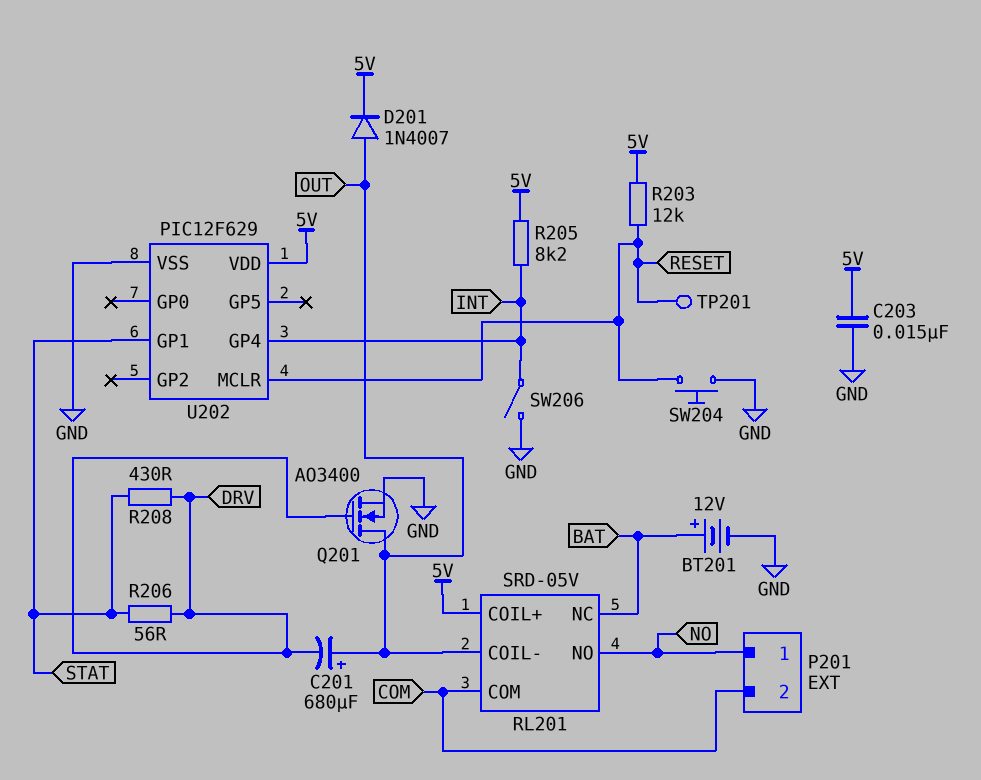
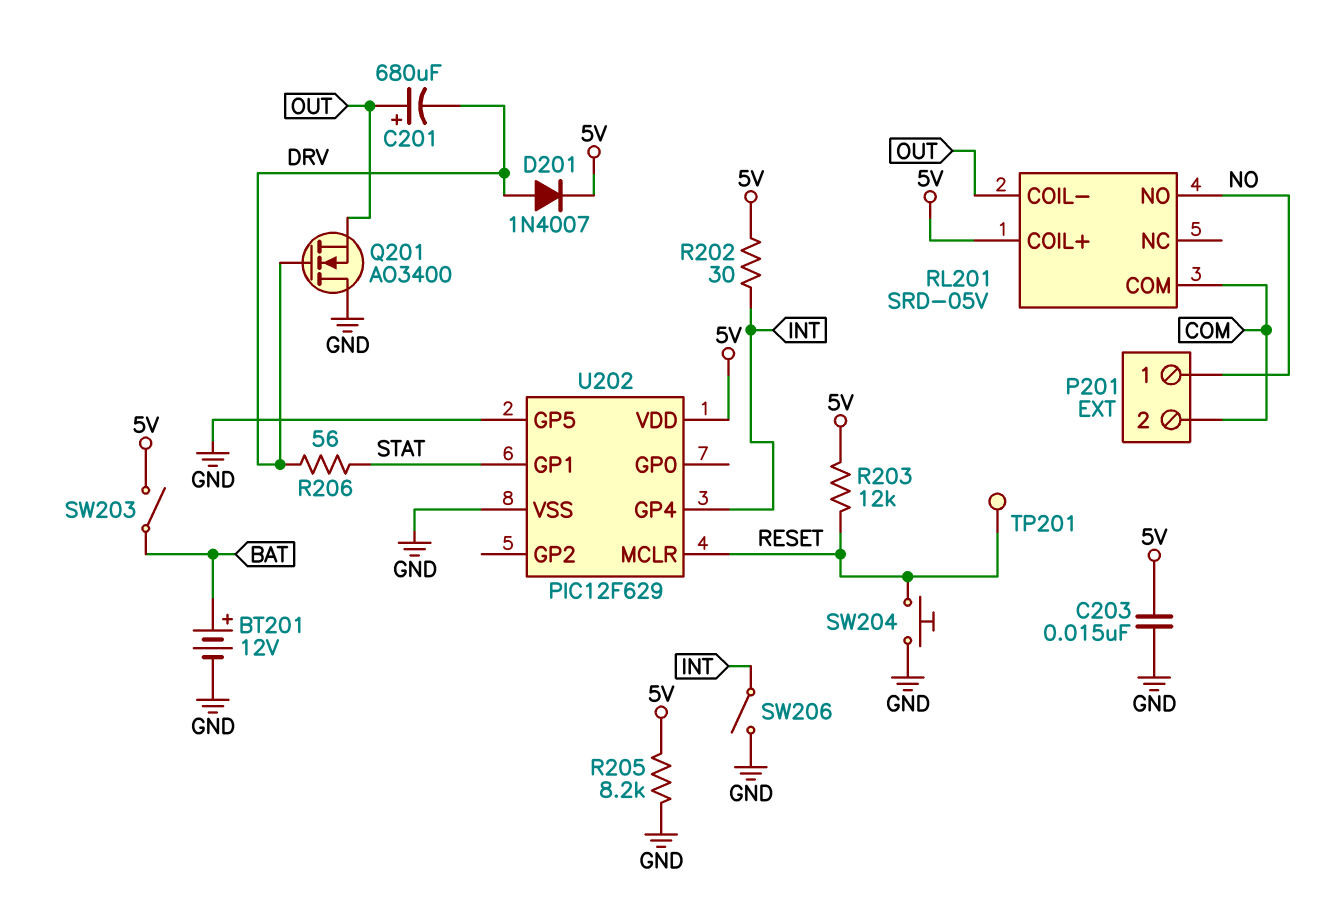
D201: diode 1N4007 (A OUT, K 5V) -> diode 1N4007 (A DRV, K 5V)
Q201: NMOS AO3400 (G DRV, D OUT, S GND) -> NMOS AO3400 (G DRV, D GND, S OUT)
R202: none -> 30 (5V, INT)
R205: 8.2k (5V, INT) -> 8.2k (5V, GND)
R208: 430 (DRV, STAT) -> none
RL201 pin NC: BAT -> none
SW203: none -> switch (5V, BAT)
U202 pin GP5: none -> GND

